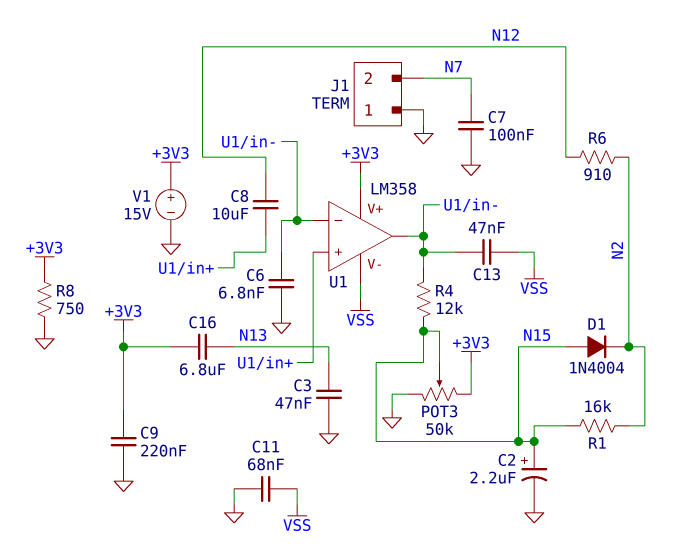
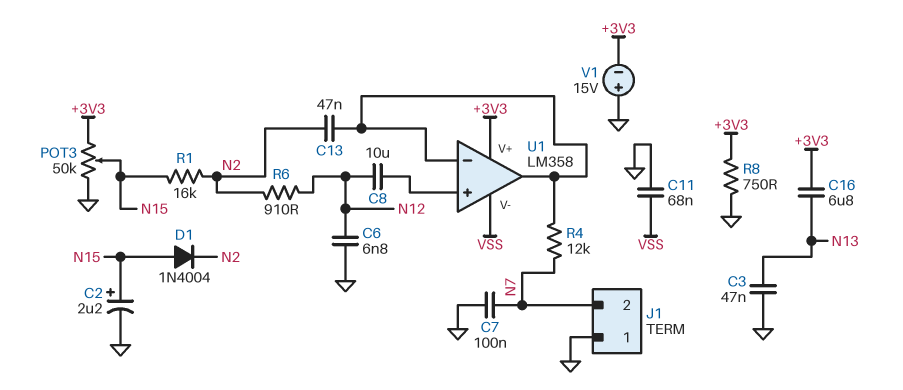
C6: 6.8nF (GND, U1/in-) -> 6.8nF (GND, N12)
C9: 220nF (+3V3, GND) -> none
C13: 47nF (U1/in-, VSS) -> 47nF (N2, U1/in-)
R4: 12k (N15, U1/in-) -> 12k (N7, U1/in-)
V1: 15V (plus +3V3, minus GND) -> 15V (plus GND, minus +3V3)

